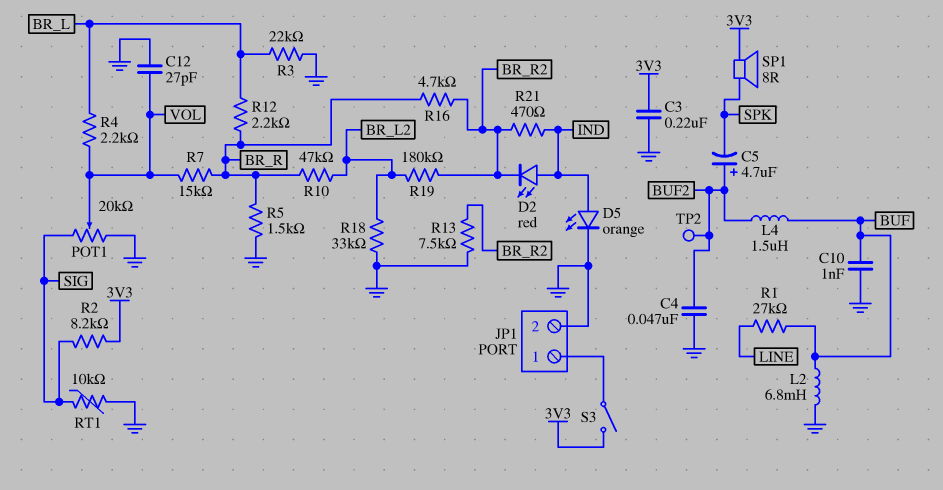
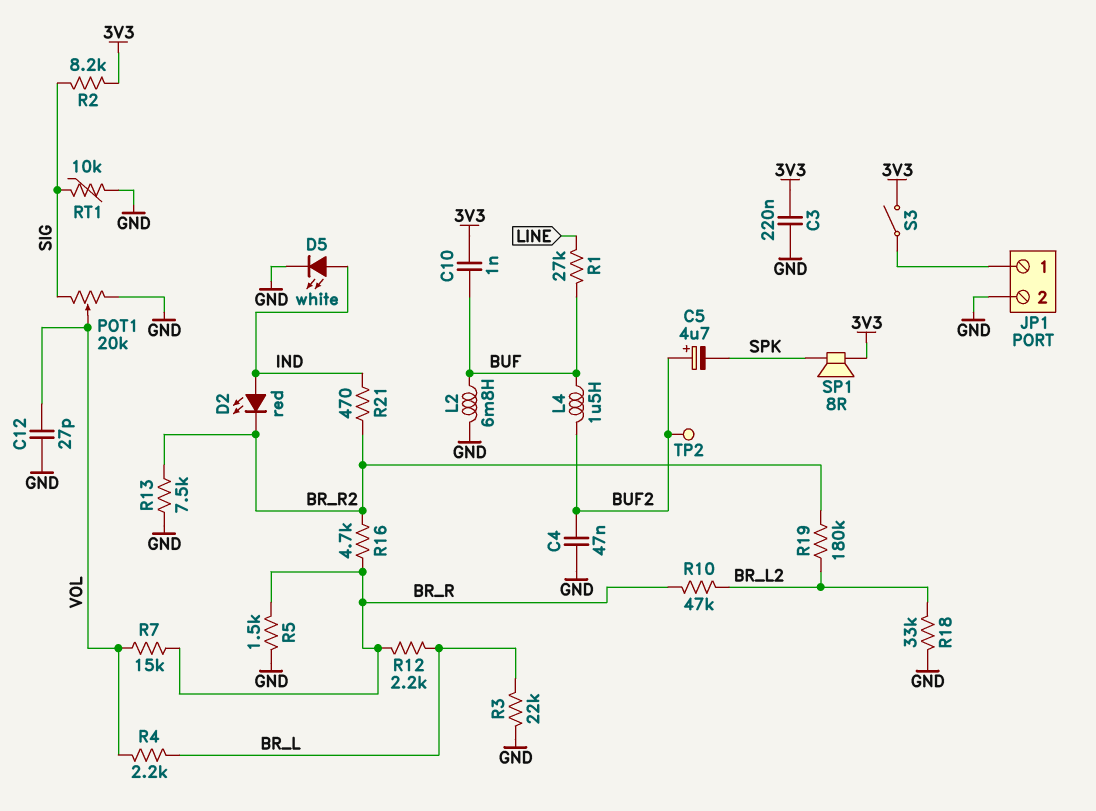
C10: 1nF (BUF, GND) -> 1nF (3V3, BUF)
D5: LED orange (A IND, K GND) -> LED white (A IND, K GND)

